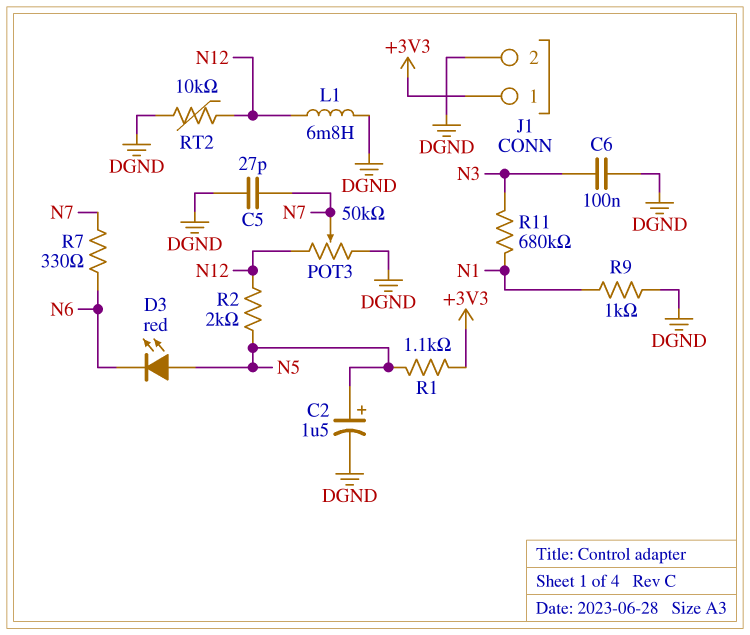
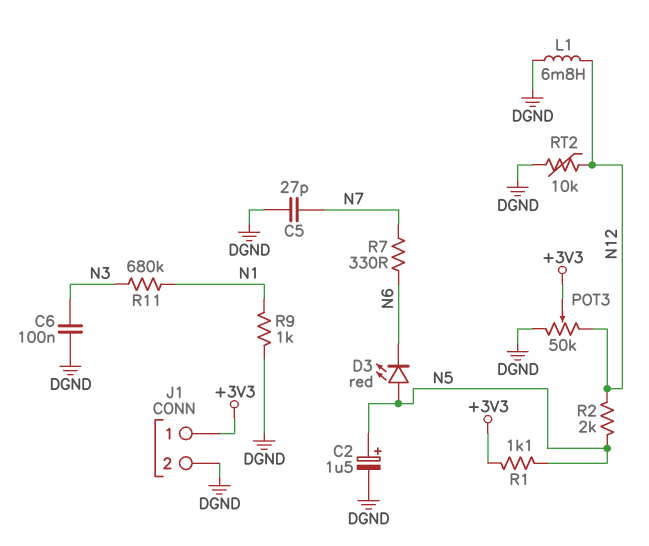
POT3: 50k (DGND, N12, wiper N7) -> 50k (DGND, N12, wiper +3V3)

